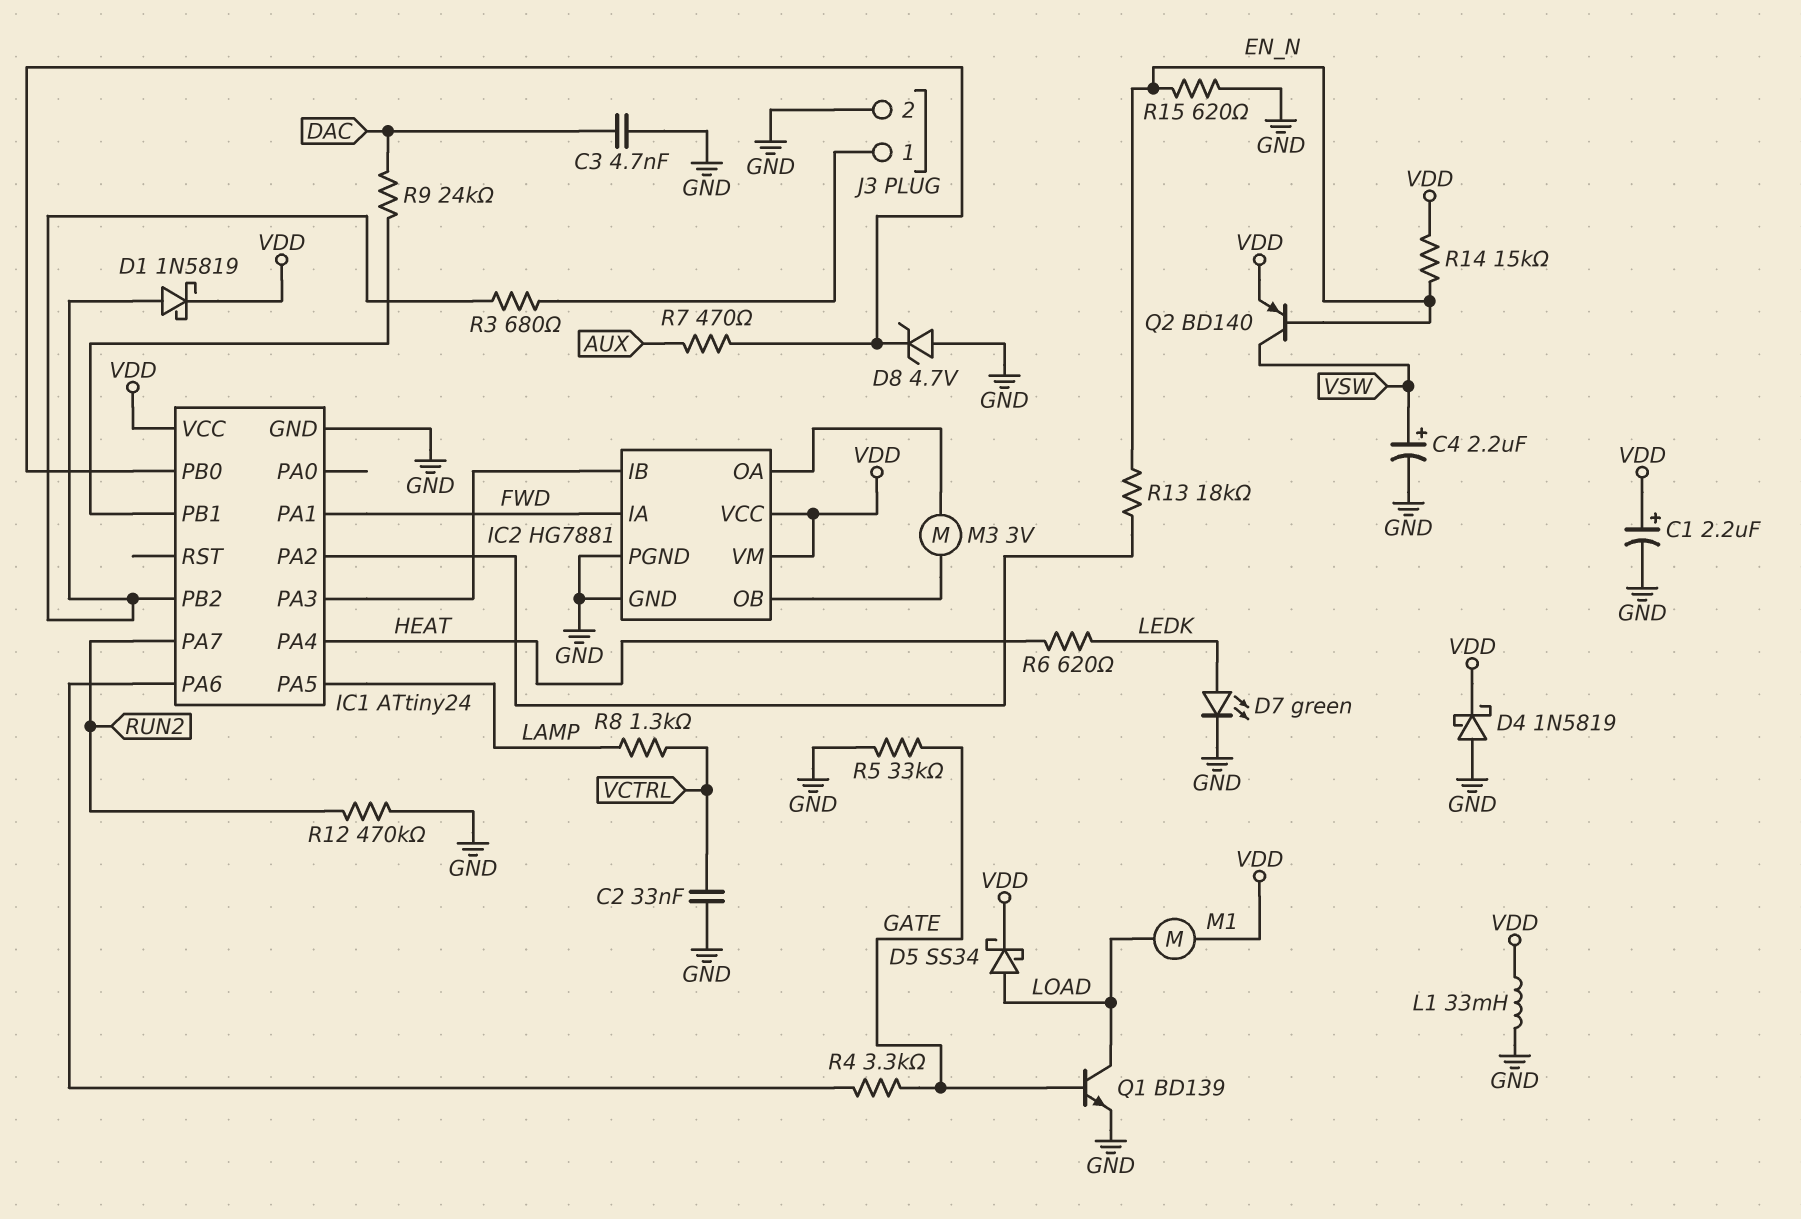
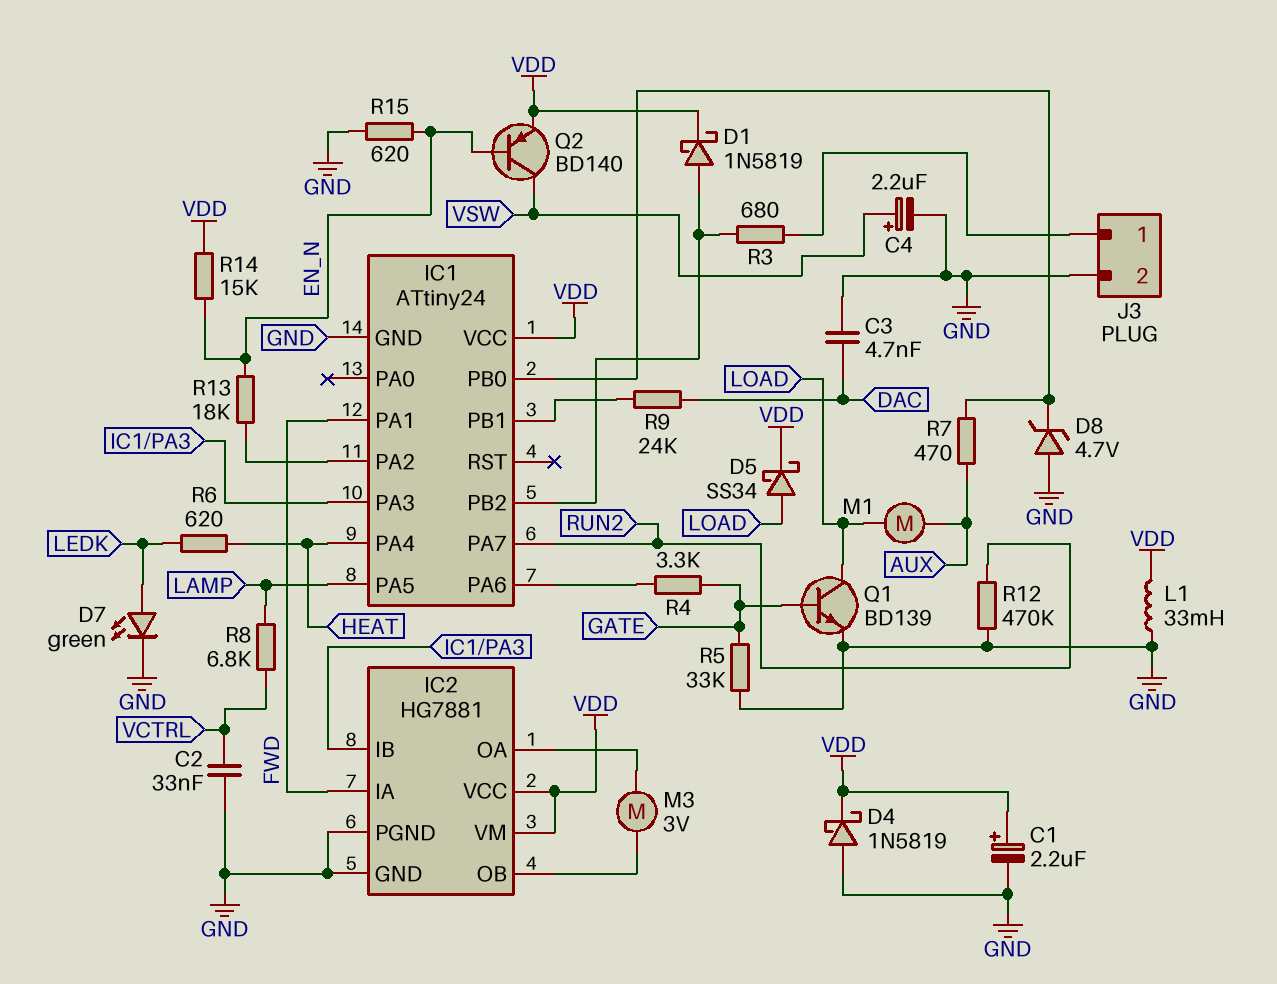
M1: motor (LOAD, VDD) -> motor (AUX, LOAD)
R8: 1.3k (LAMP, VCTRL) -> 6.8k (LAMP, VCTRL)

